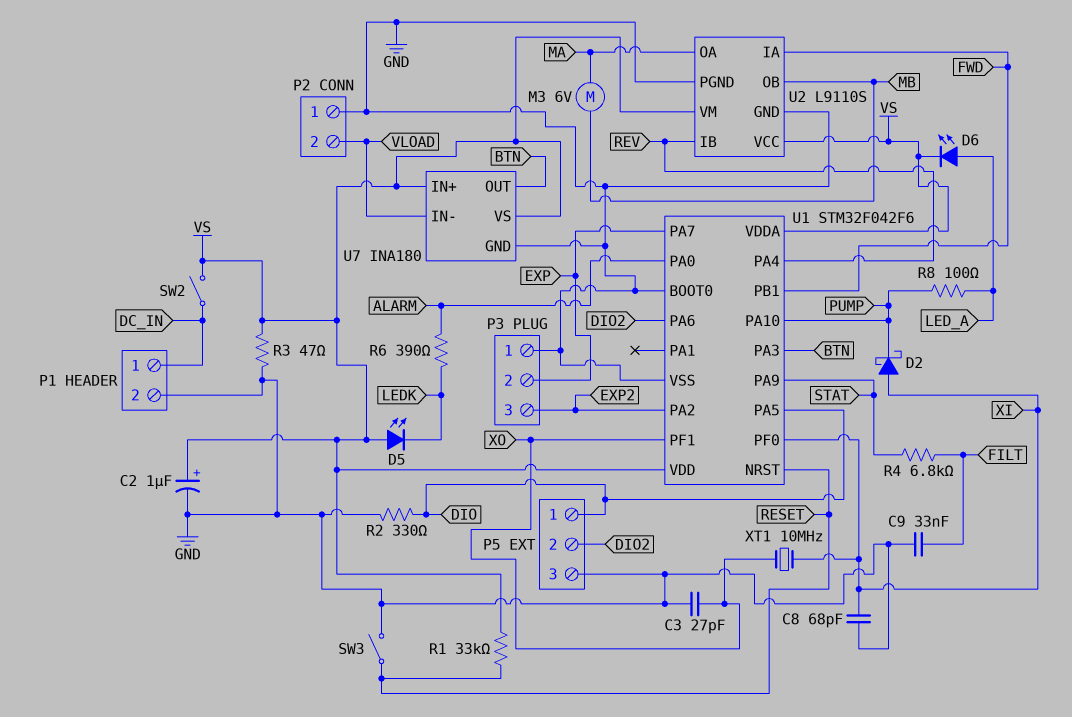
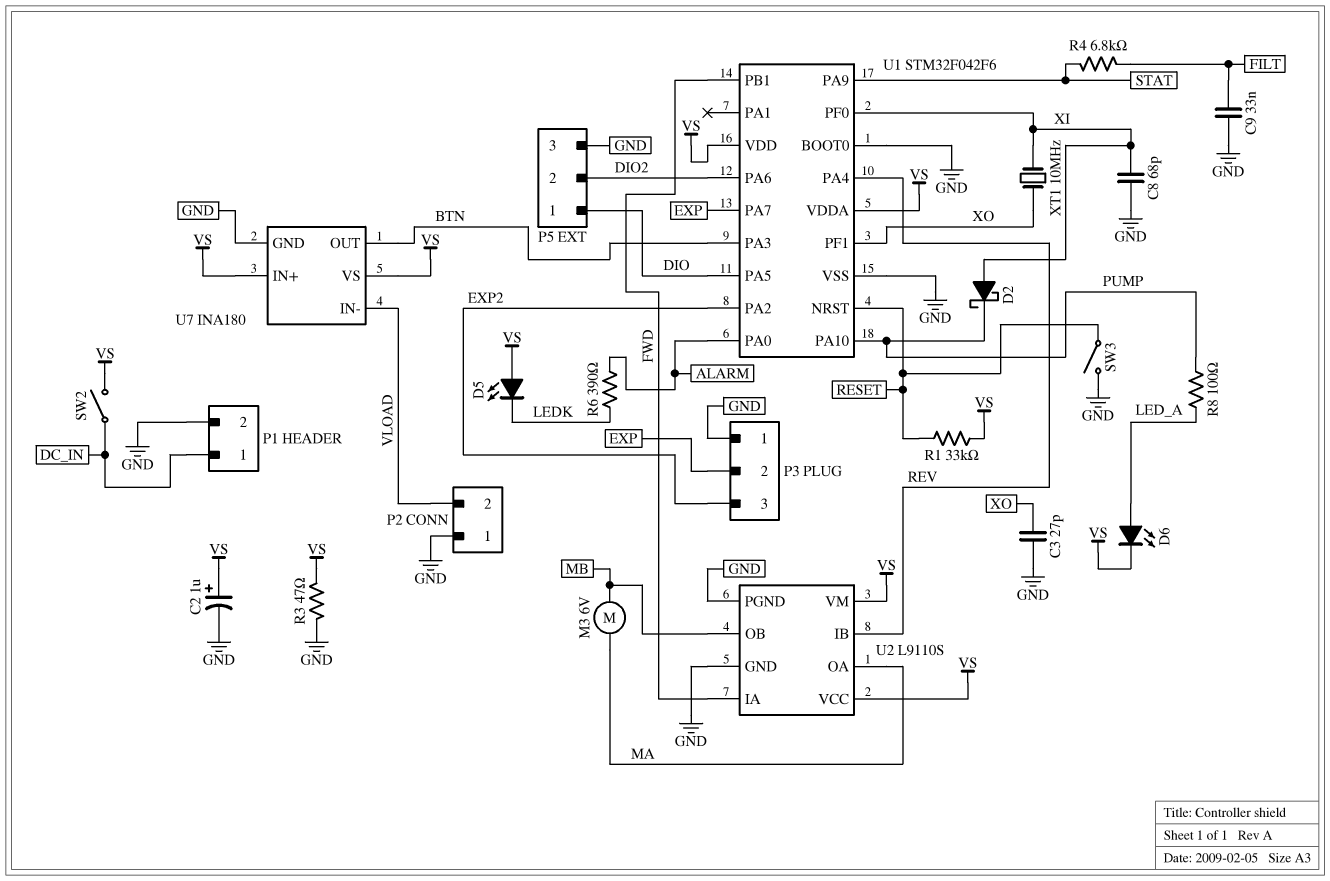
R2: 330 (DIO, GND) -> none

